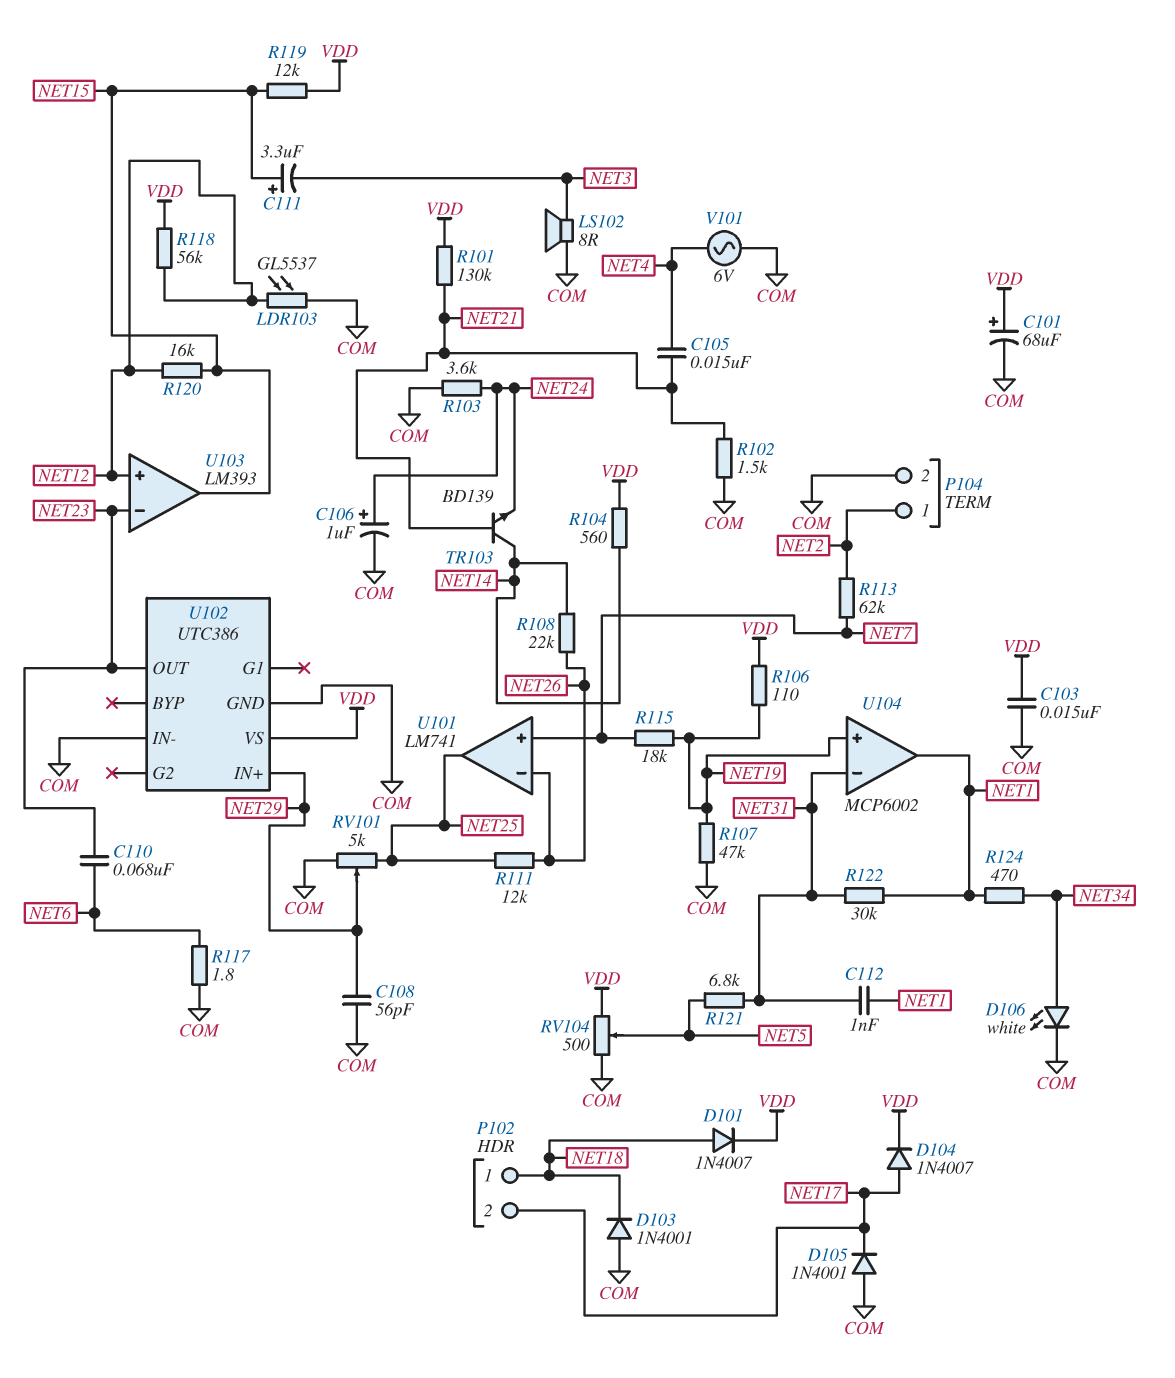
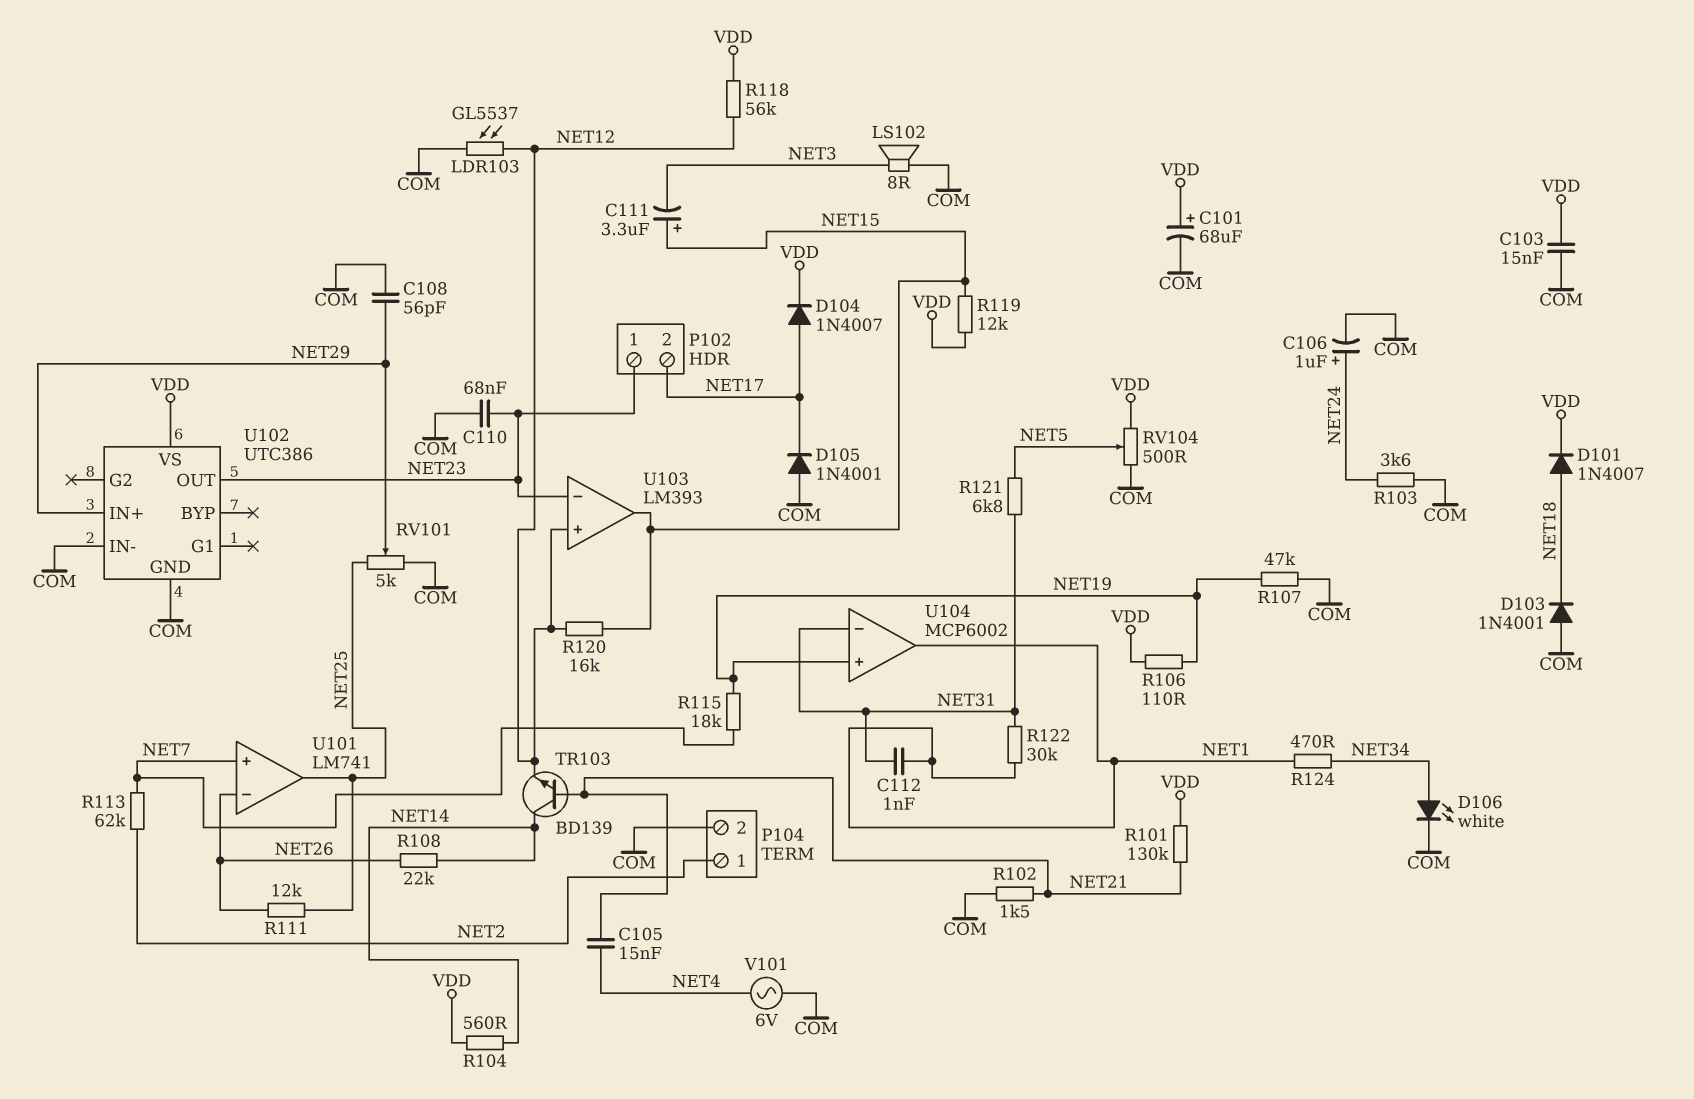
C110: 68nF (NET6, NET23) -> 68nF (COM, NET23)
P102 pin 1: NET18 -> NET23
R117: 1.8 (COM, NET6) -> none
TR103: NPN BD139 (B NET21, C NET14, E NET24) -> NPN BD139 (B NET21, C NET14, E NET12)

